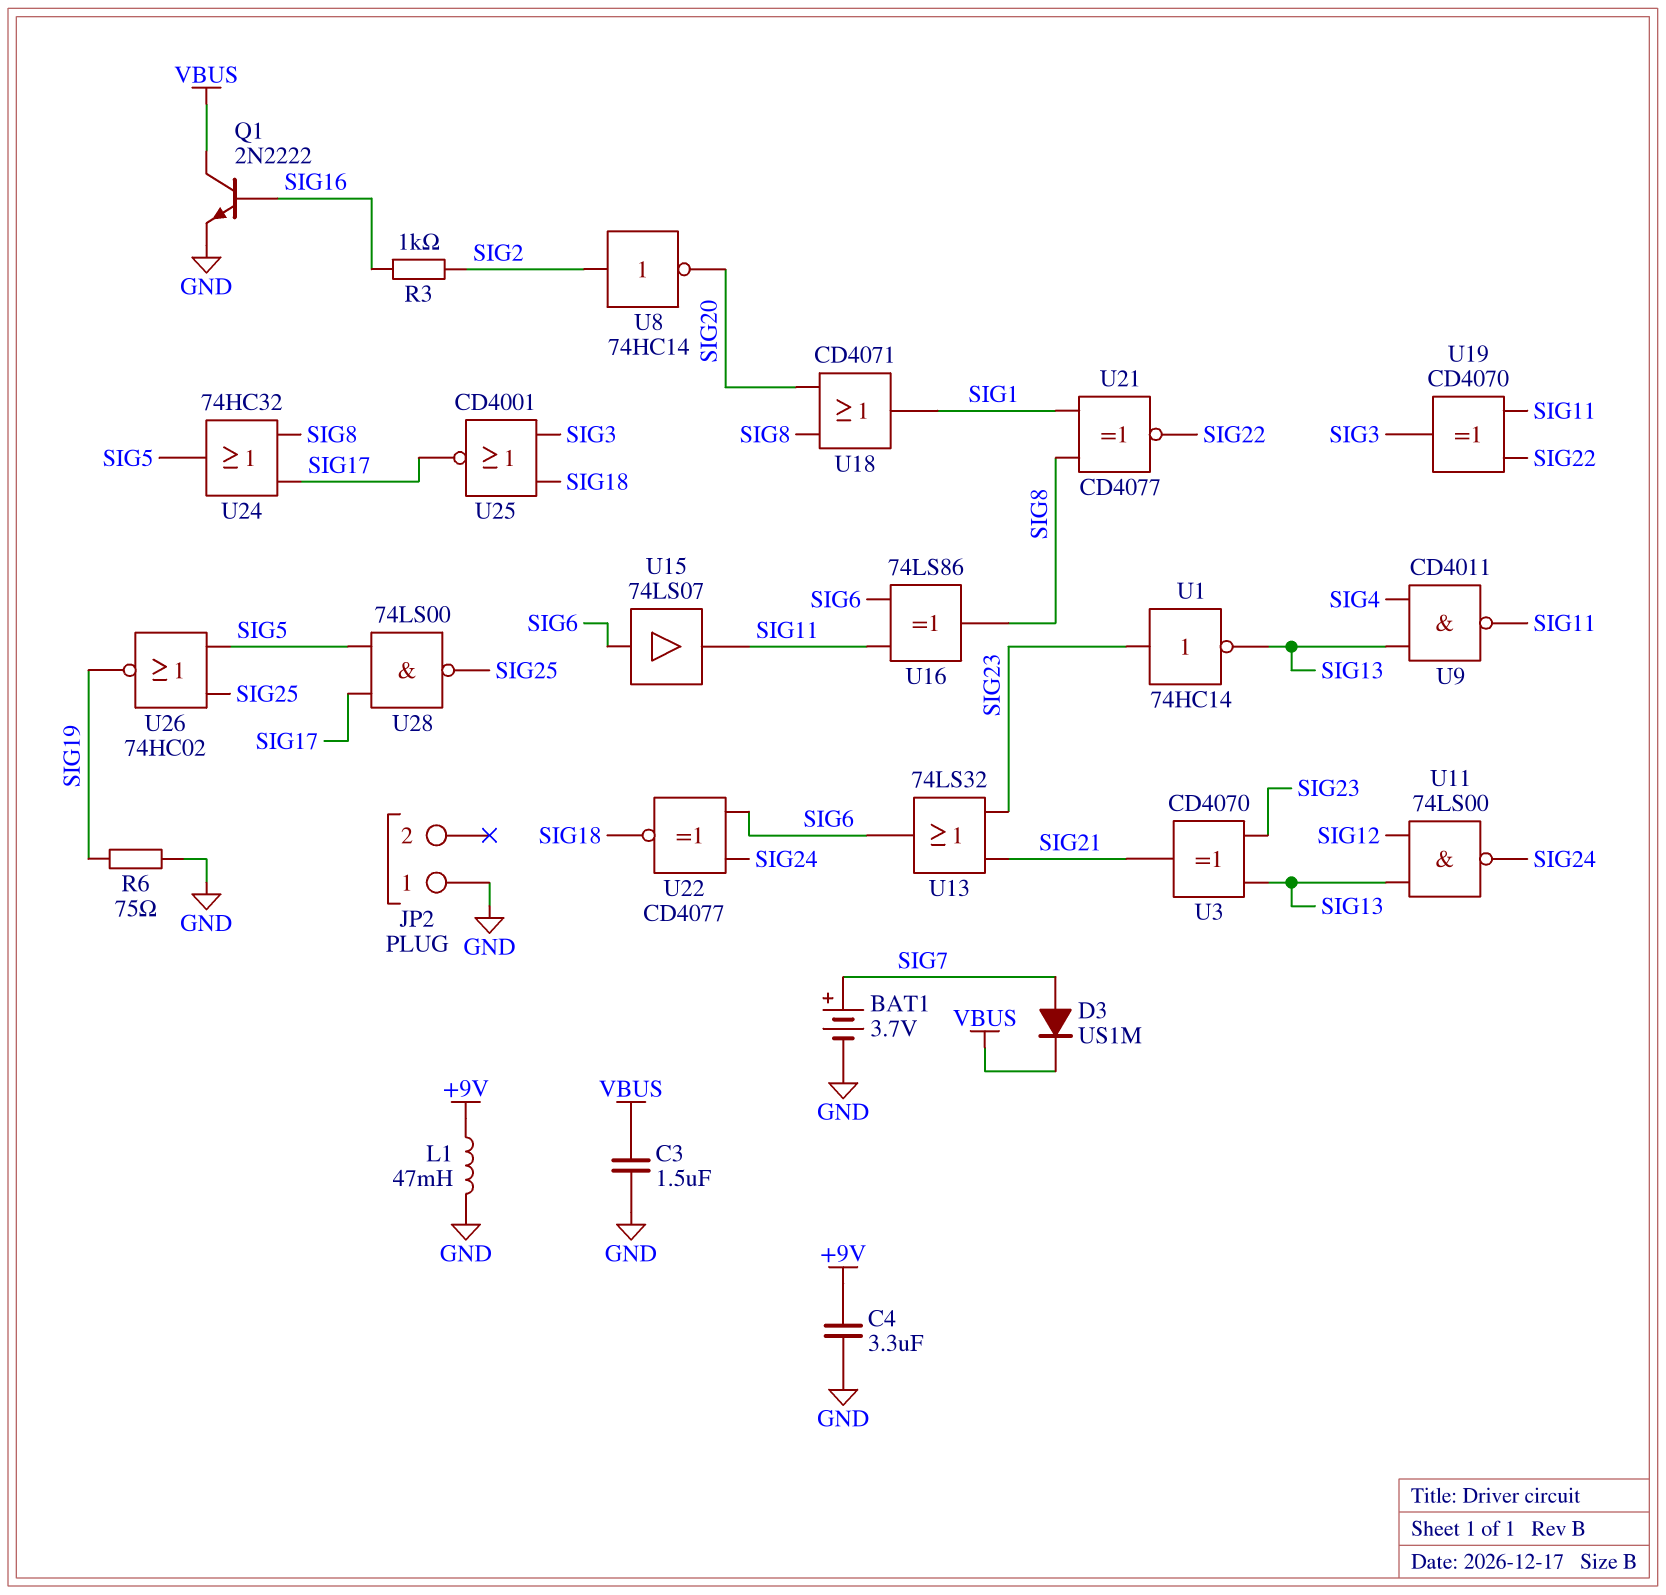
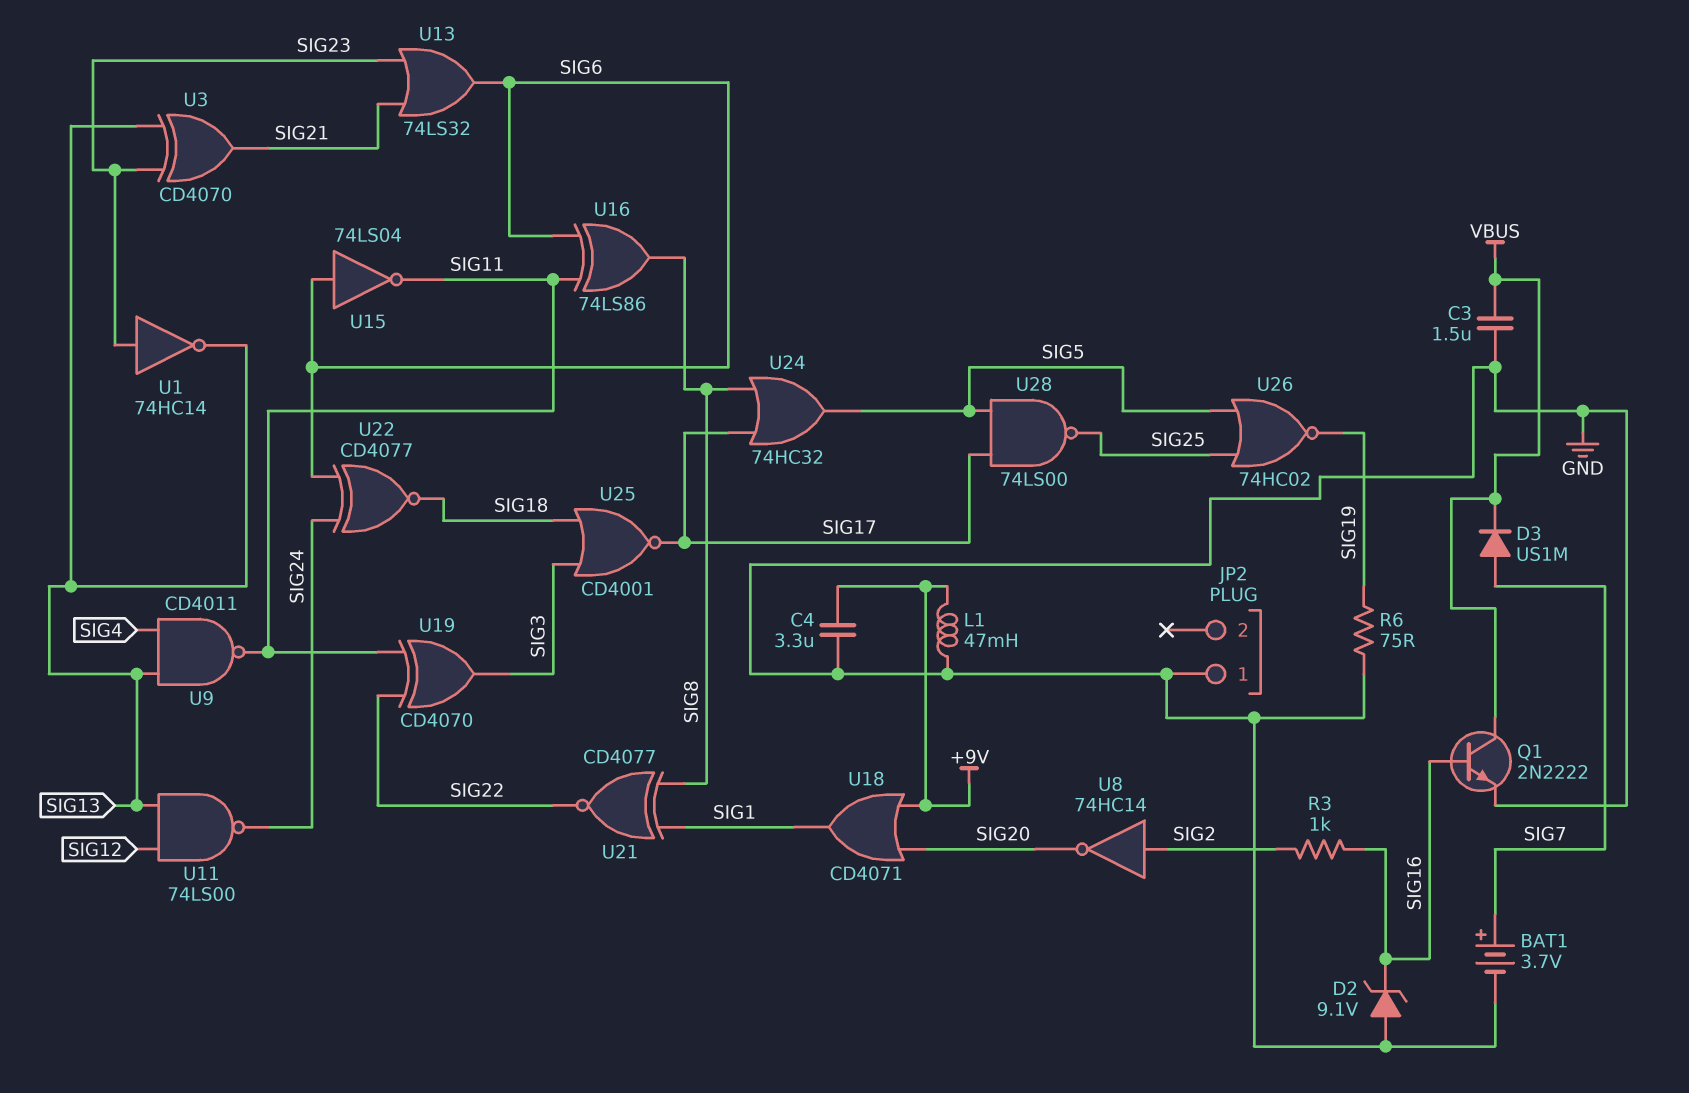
D2: none -> zener 9.1V (A GND, K SIG16)
U15: buffer 74LS07 (in SIG6, out SIG11) -> NOT 74LS04 (in SIG6, out SIG11)
U18: OR CD4071 (in SIG8, in SIG20, out SIG1) -> OR CD4071 (in +9V, in SIG20, out SIG1)

